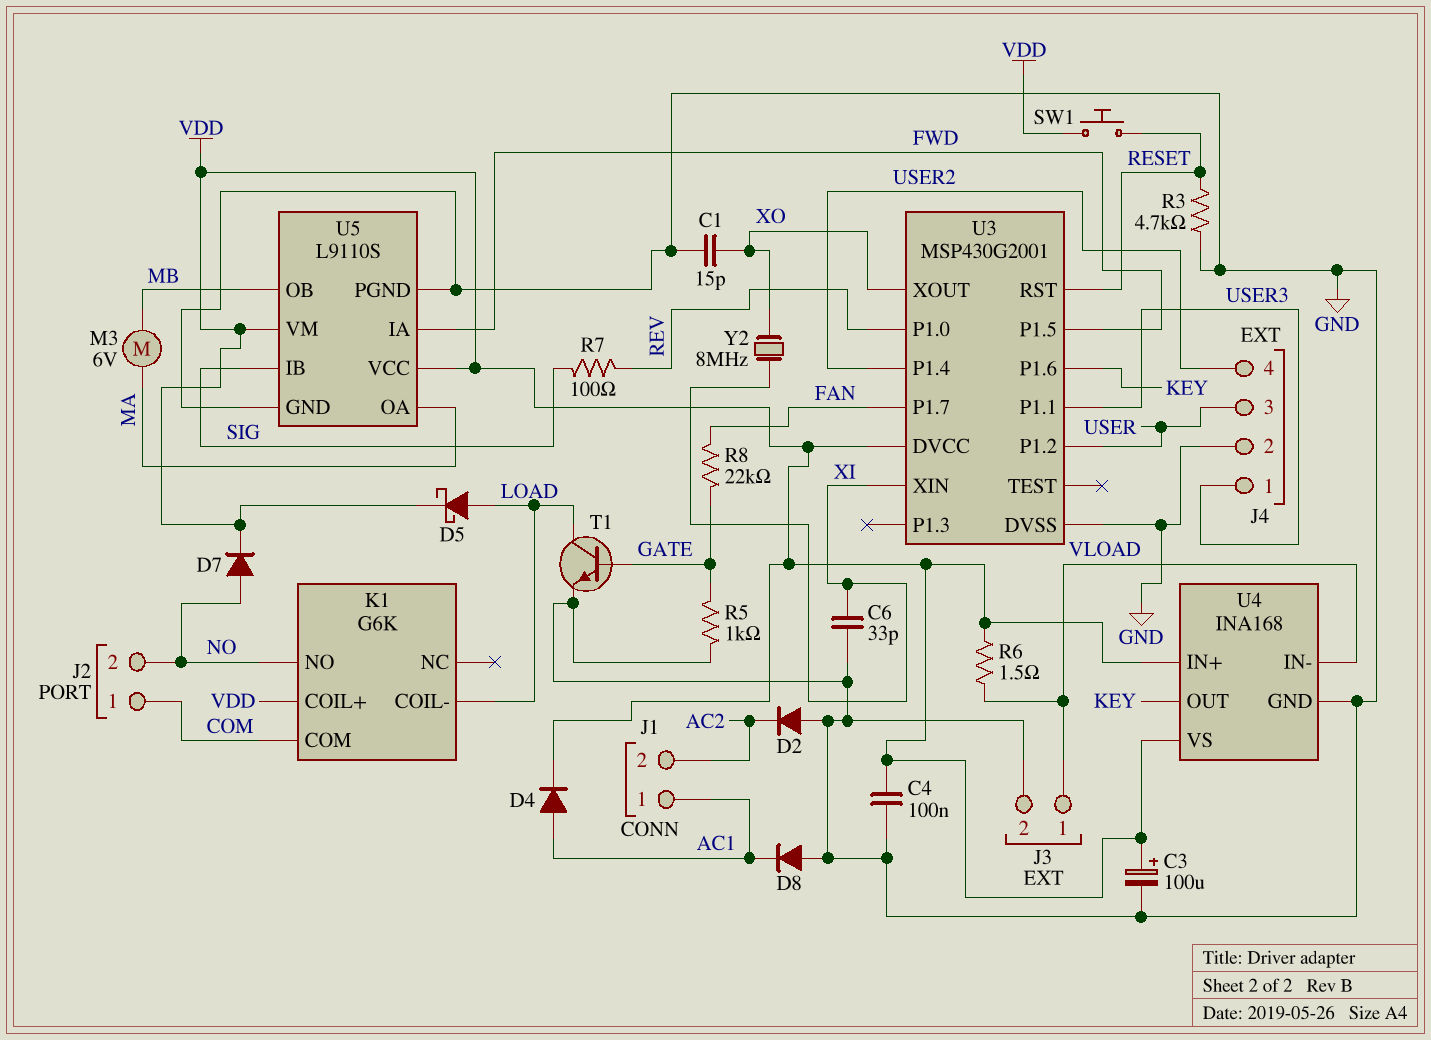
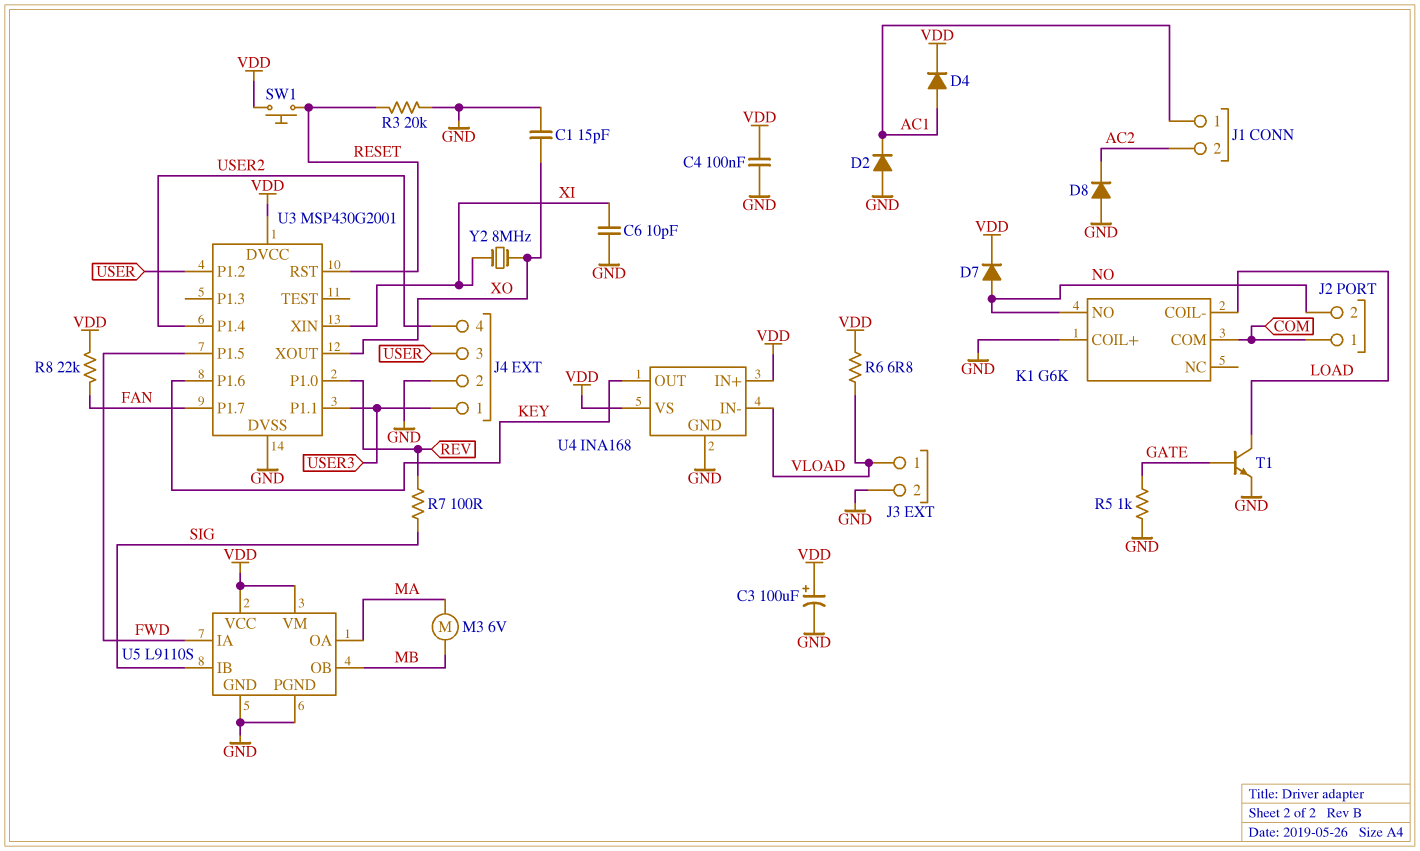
C6: 33pF (GND, XI) -> 10pF (GND, XI)
D2: diode (A GND, K AC2) -> diode (A GND, K AC1)
D5: schottky (A LOAD, K VDD) -> none
D8: diode (A GND, K AC1) -> diode (A GND, K AC2)
K1 pin COIL+: VDD -> GND
R3: 4.7k (GND, RESET) -> 20k (GND, RESET)
R6: 1.5 (VDD, VLOAD) -> 6.8 (VDD, VLOAD)
R8: 22k (FAN, GATE) -> 22k (FAN, VDD)

